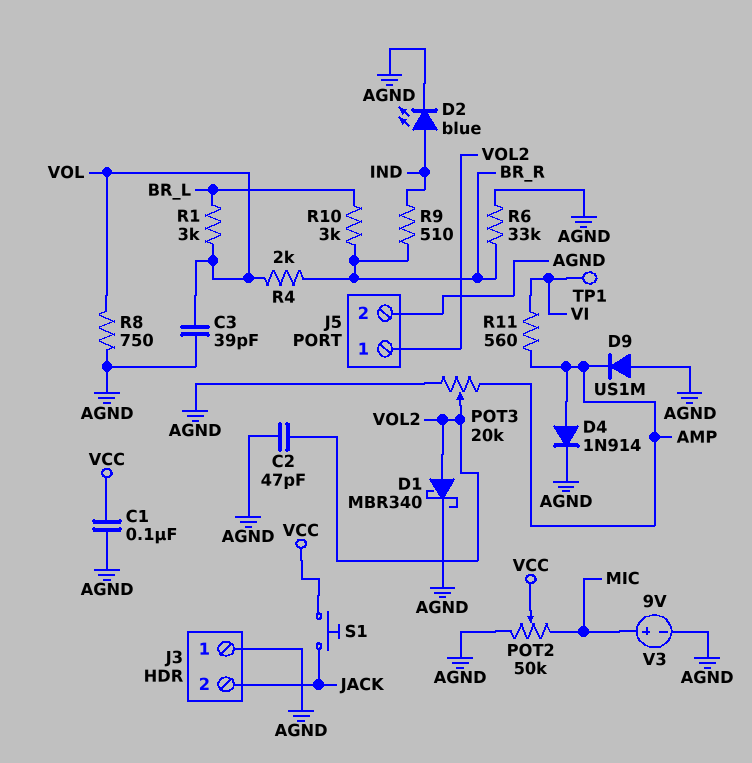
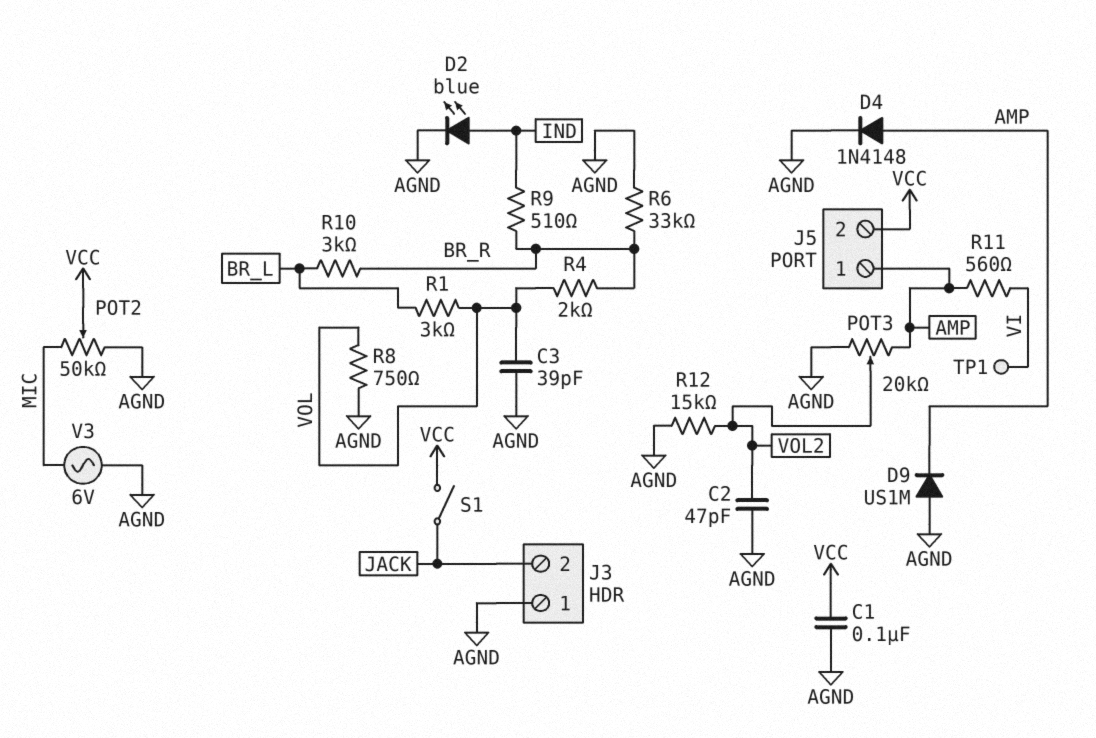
D1: schottky MBR340 (A VOL2, K AGND) -> none
D4: diode 1N914 (A AMP, K AGND) -> diode 1N4148 (A AMP, K AGND)
J5 pin 1: VOL2 -> AMP
J5 pin 2: AGND -> VCC
R12: none -> 15k (AGND, VOL2)
S1: button (JACK, VCC) -> switch (JACK, VCC)
V3: 9V (plus MIC, minus AGND) -> AC 6V (AGND, MIC)

